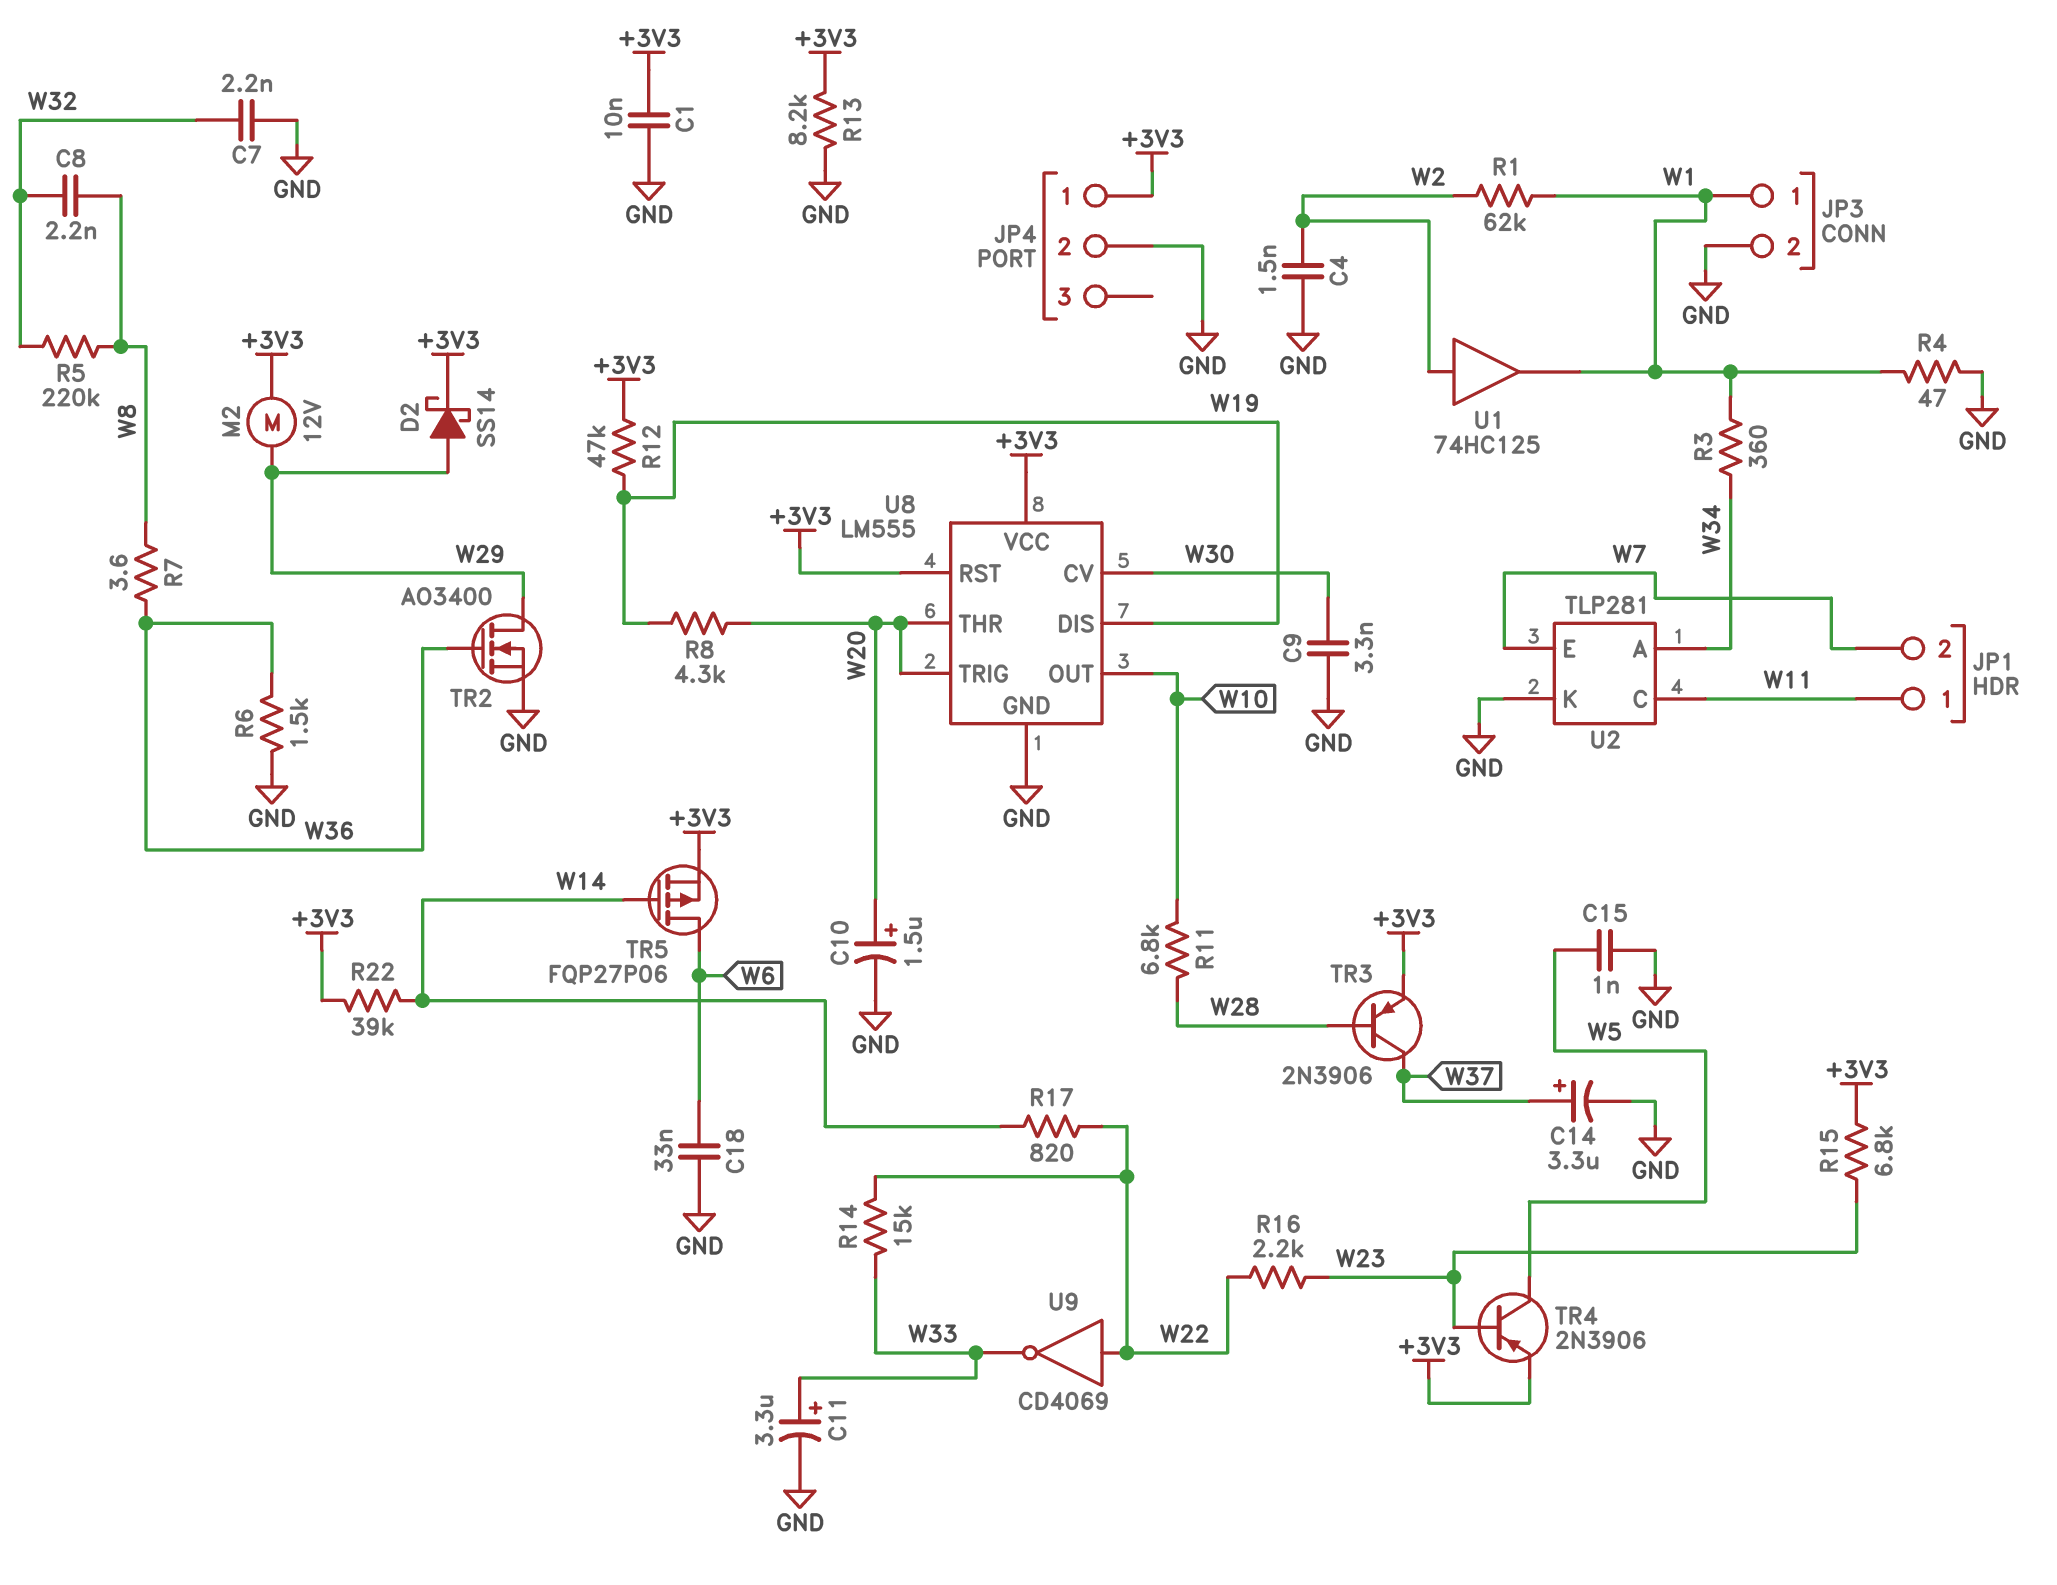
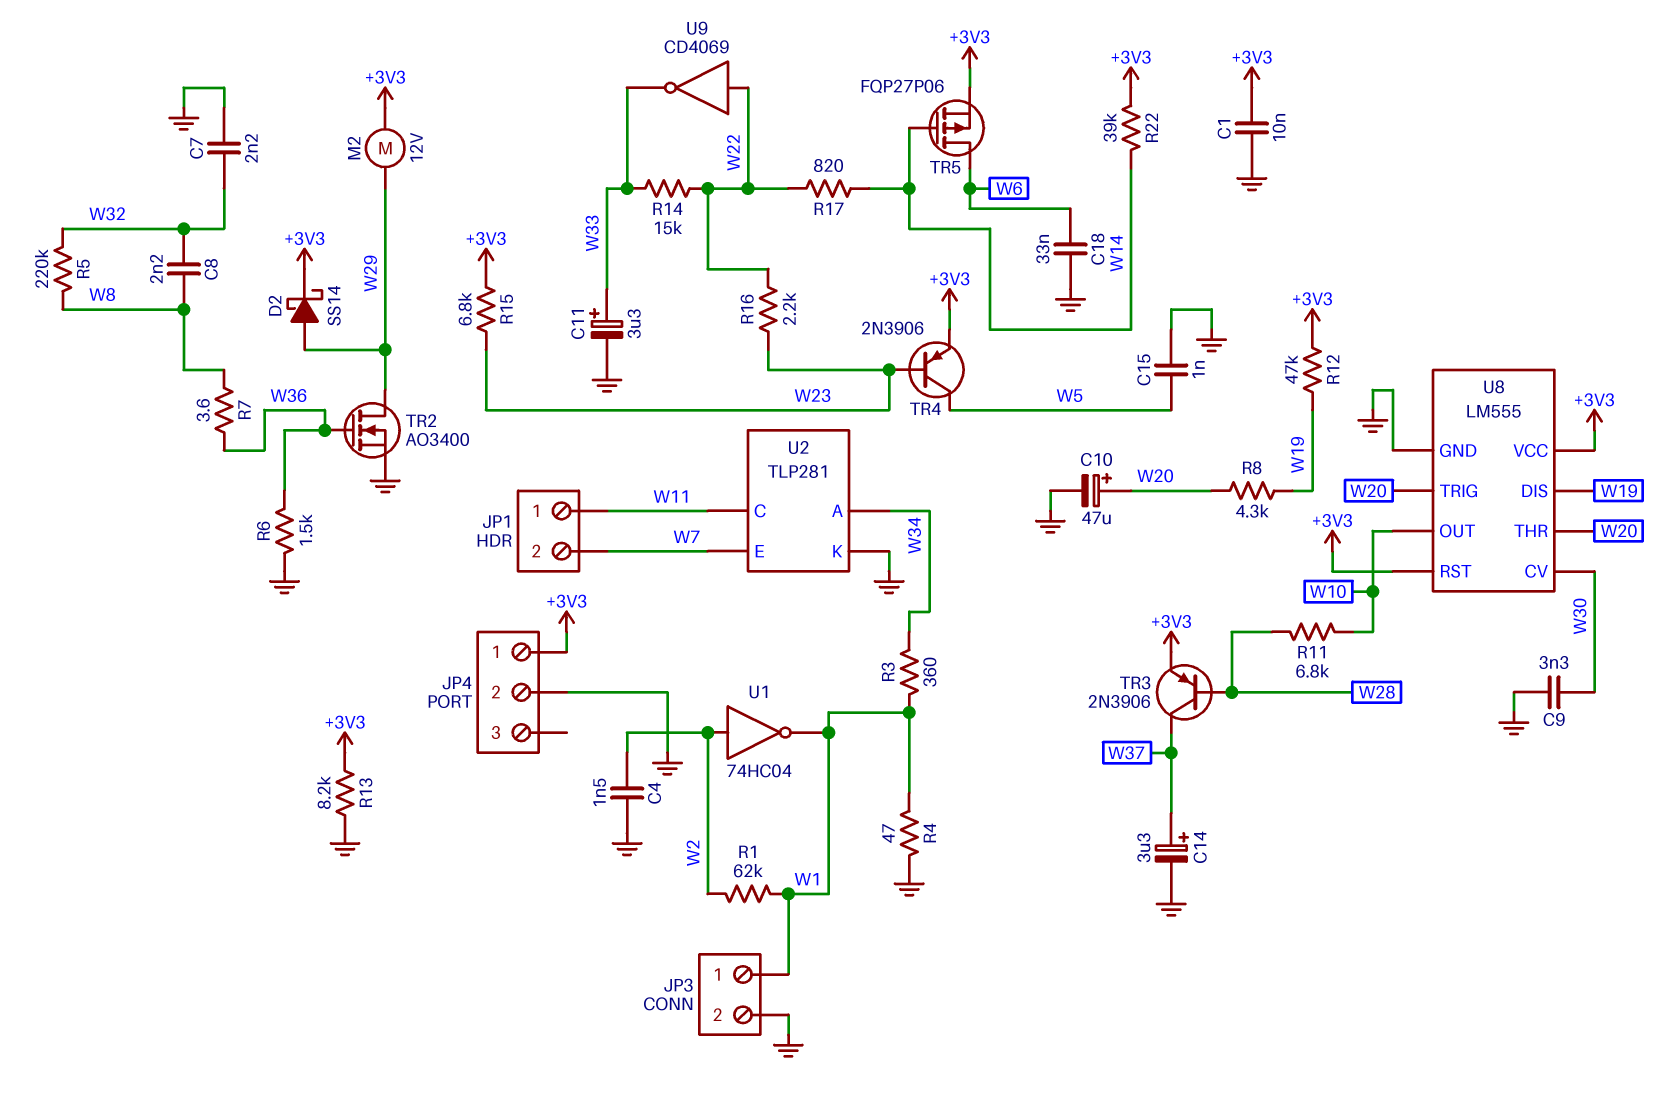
C10: 1.5uF (plus W20, minus GND) -> 47uF (plus W20, minus GND)
U1: buffer 74HC125 (in W2, out W1) -> NOT 74HC04 (in W2, out W1)

